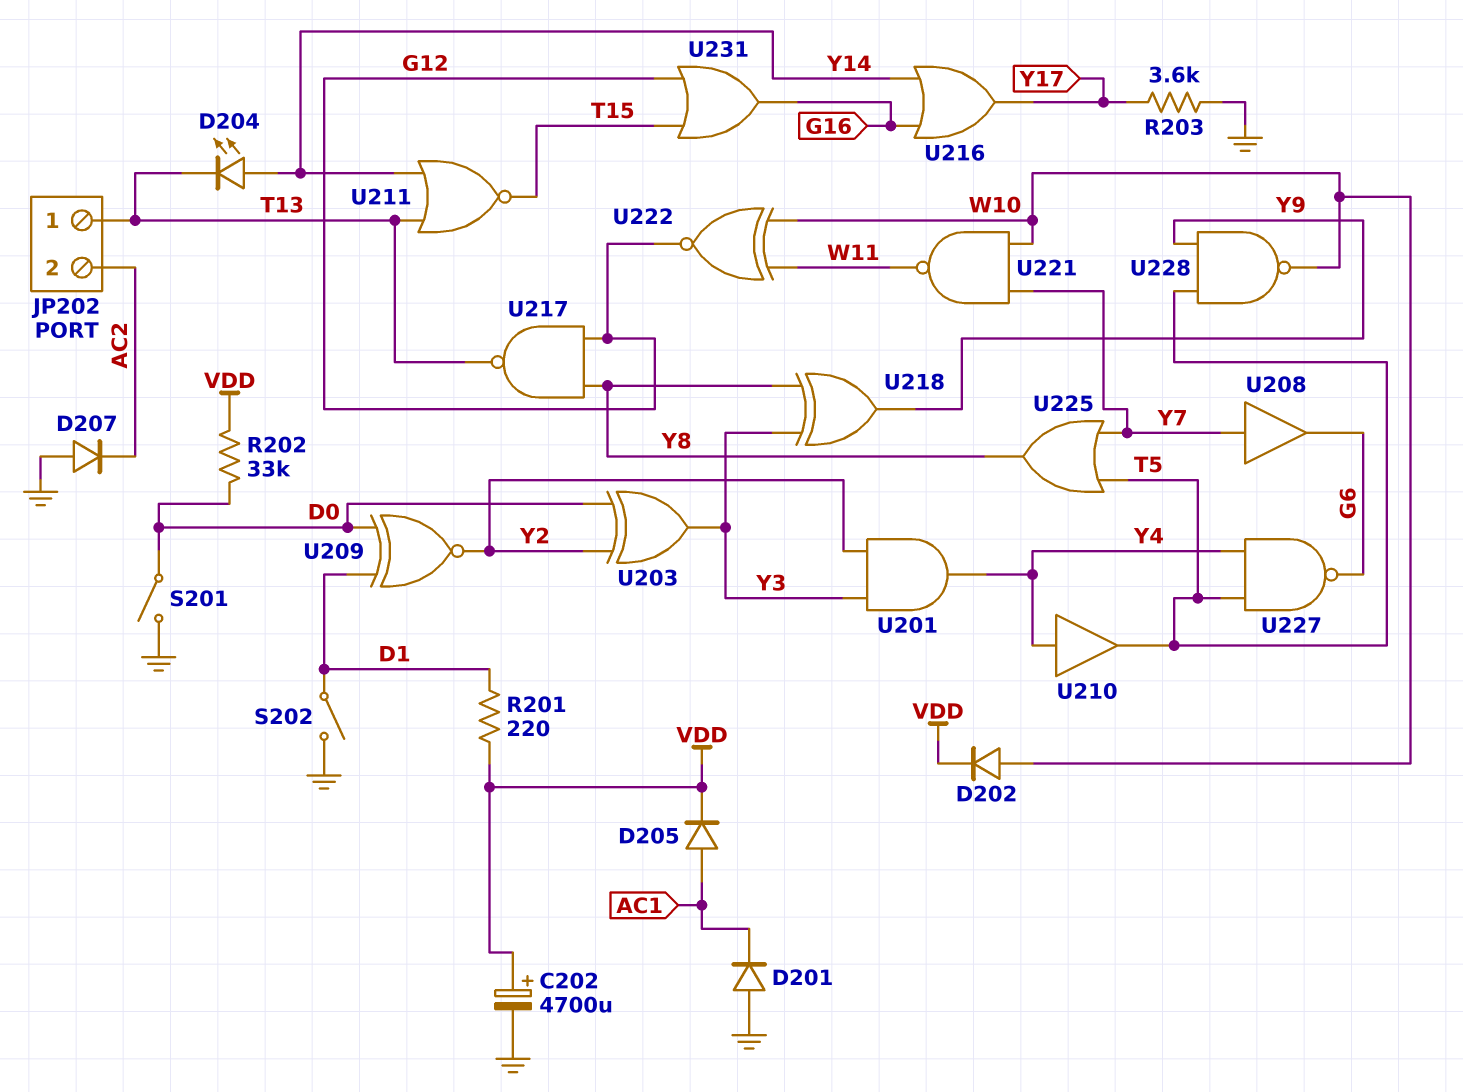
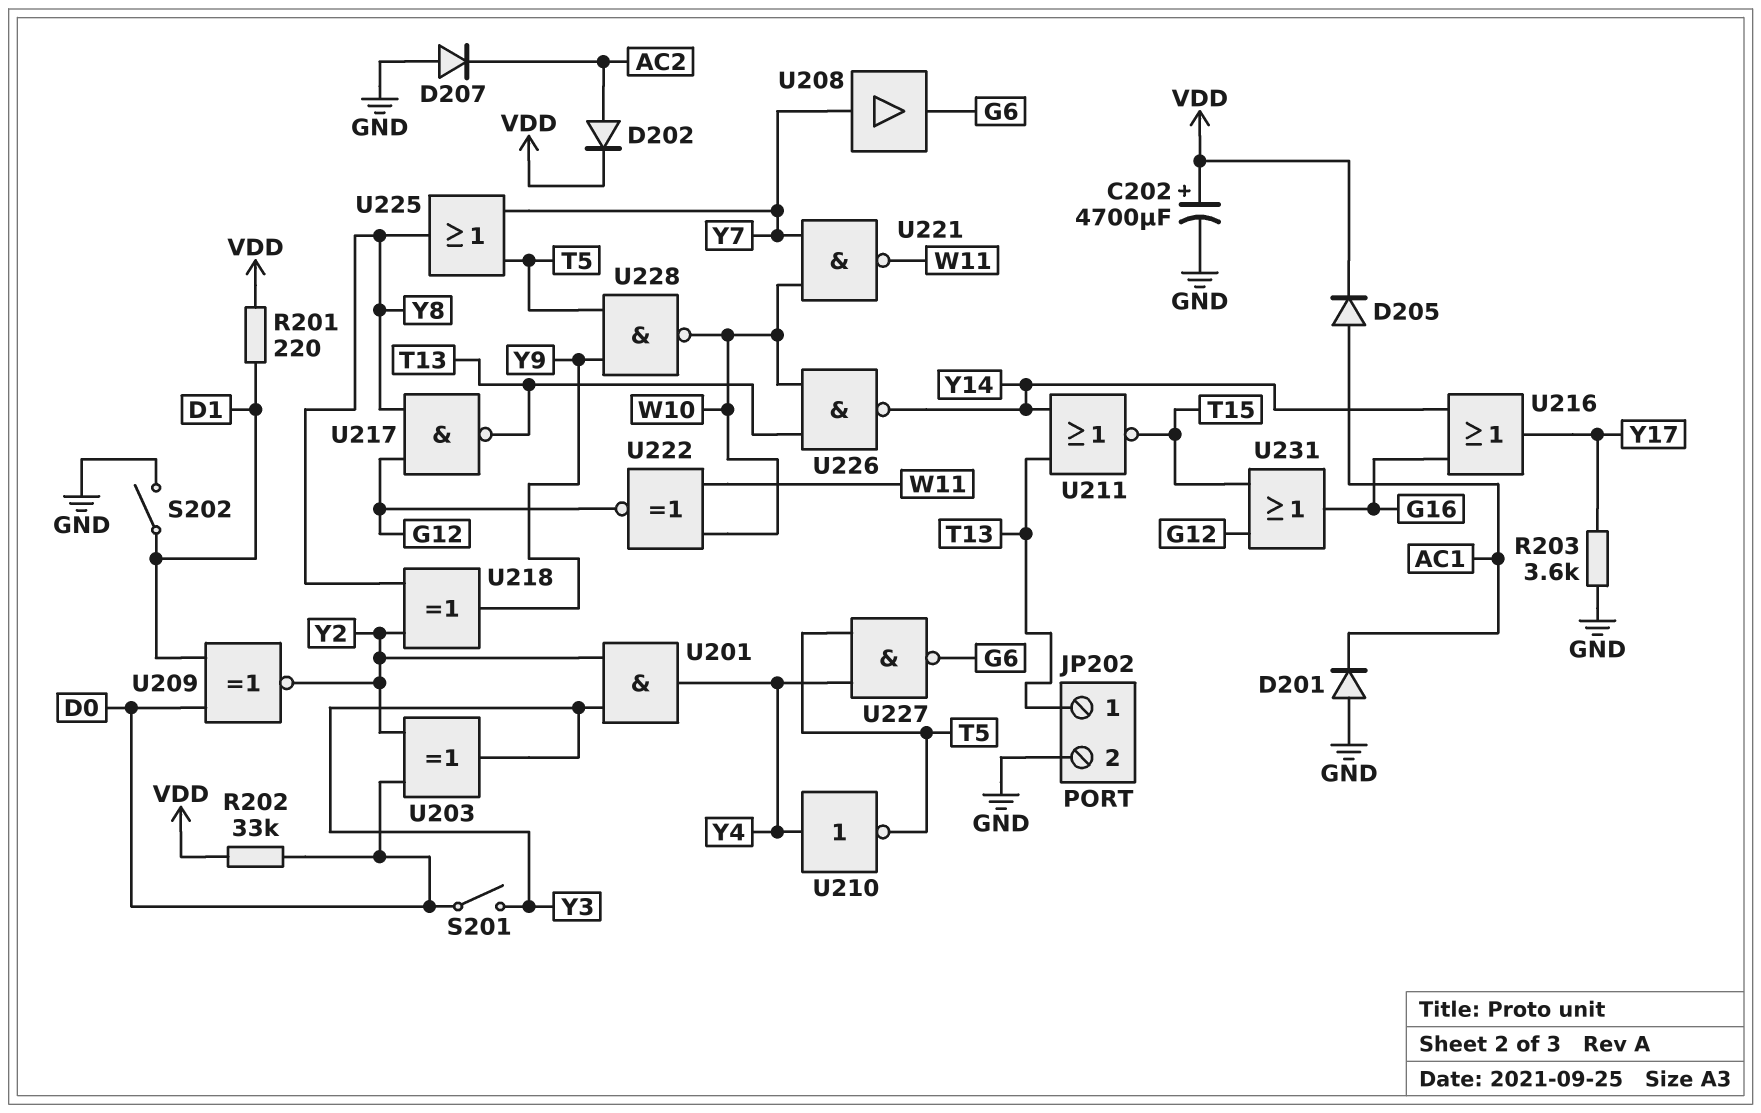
D202: diode (A W10, K VDD) -> diode (A AC2, K VDD)
D204: LED (A Y14, K T13) -> none
JP202 pin 2: AC2 -> GND
S201: switch (D0, GND) -> switch (D0, Y3)
U210: buffer (in Y4, out T5) -> NOT (in Y4, out T5)
U218: XOR (in Y3, in Y8, out Y9) -> XOR (in Y2, in Y8, out Y9)
U226: none -> NAND (in T13, in W10, out Y14)

